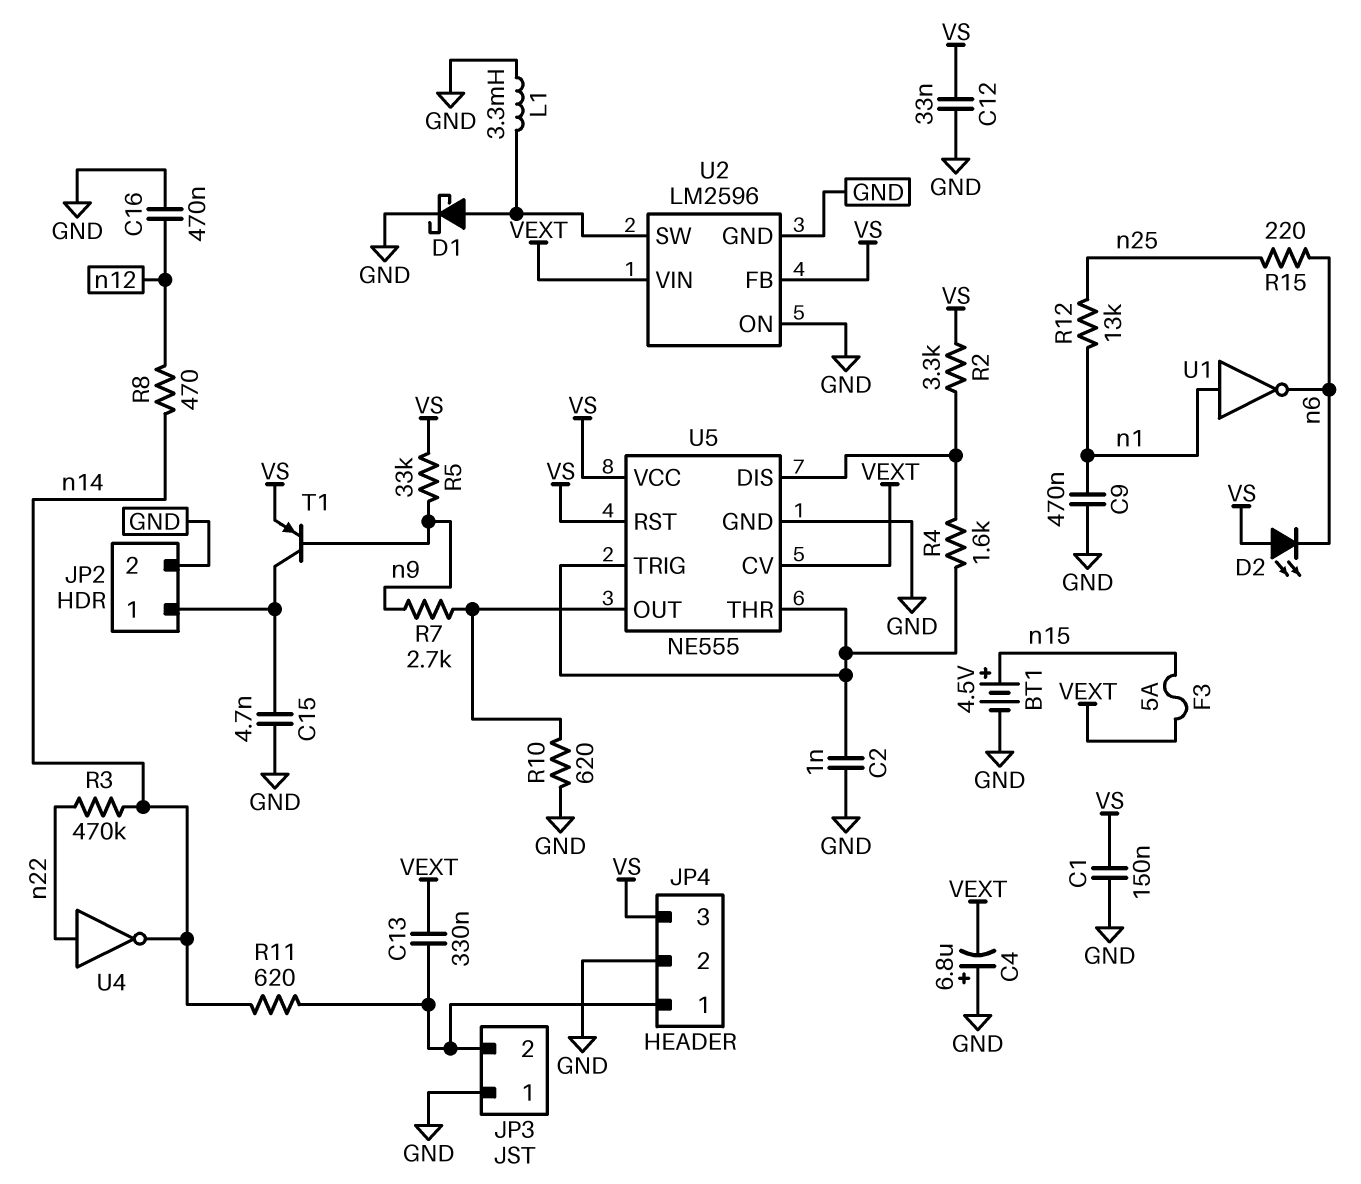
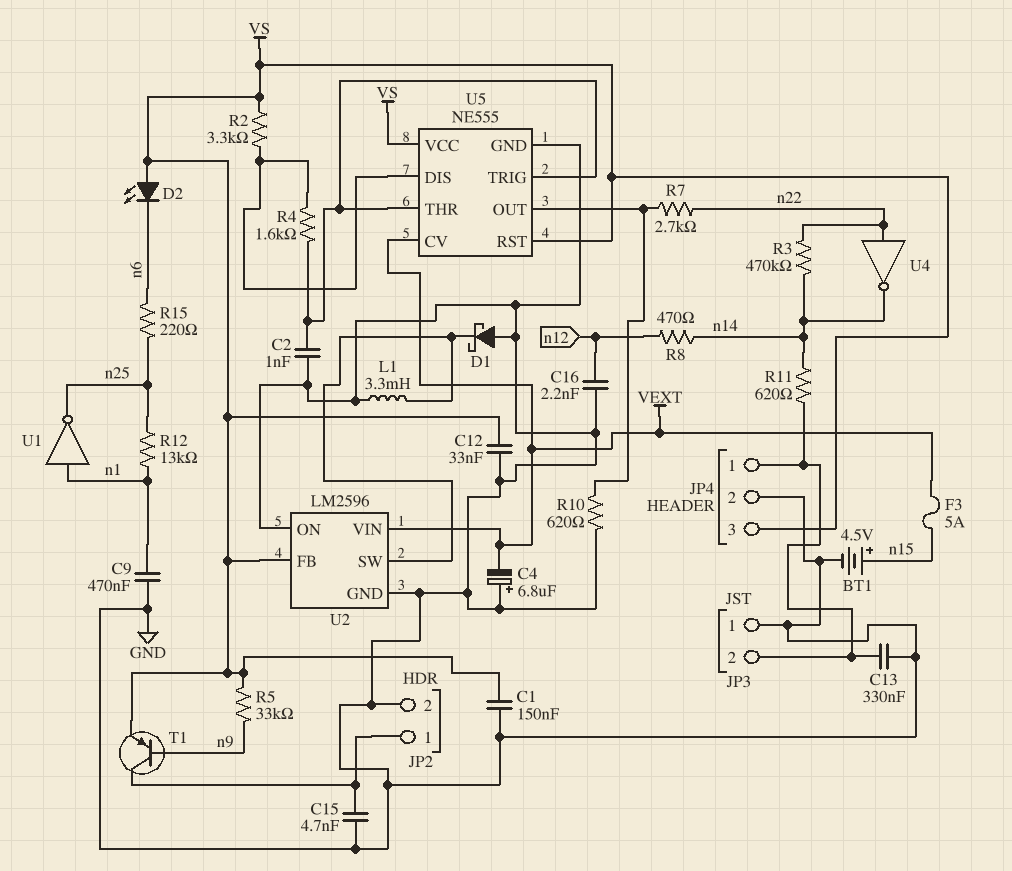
C13: 330nF (JP3/2, VEXT) -> 330nF (GND, JP3/2)
C16: 470nF (GND, n12) -> 2.2nF (GND, n12)
D1: schottky (A U2/SW, K GND) -> schottky (A GND, K U2/SW)
R7: 2.7k (U5/OUT, n9) -> 2.7k (U5/OUT, n22)
U1: NOT (in n1, out n6) -> NOT (in n1, out n25)

